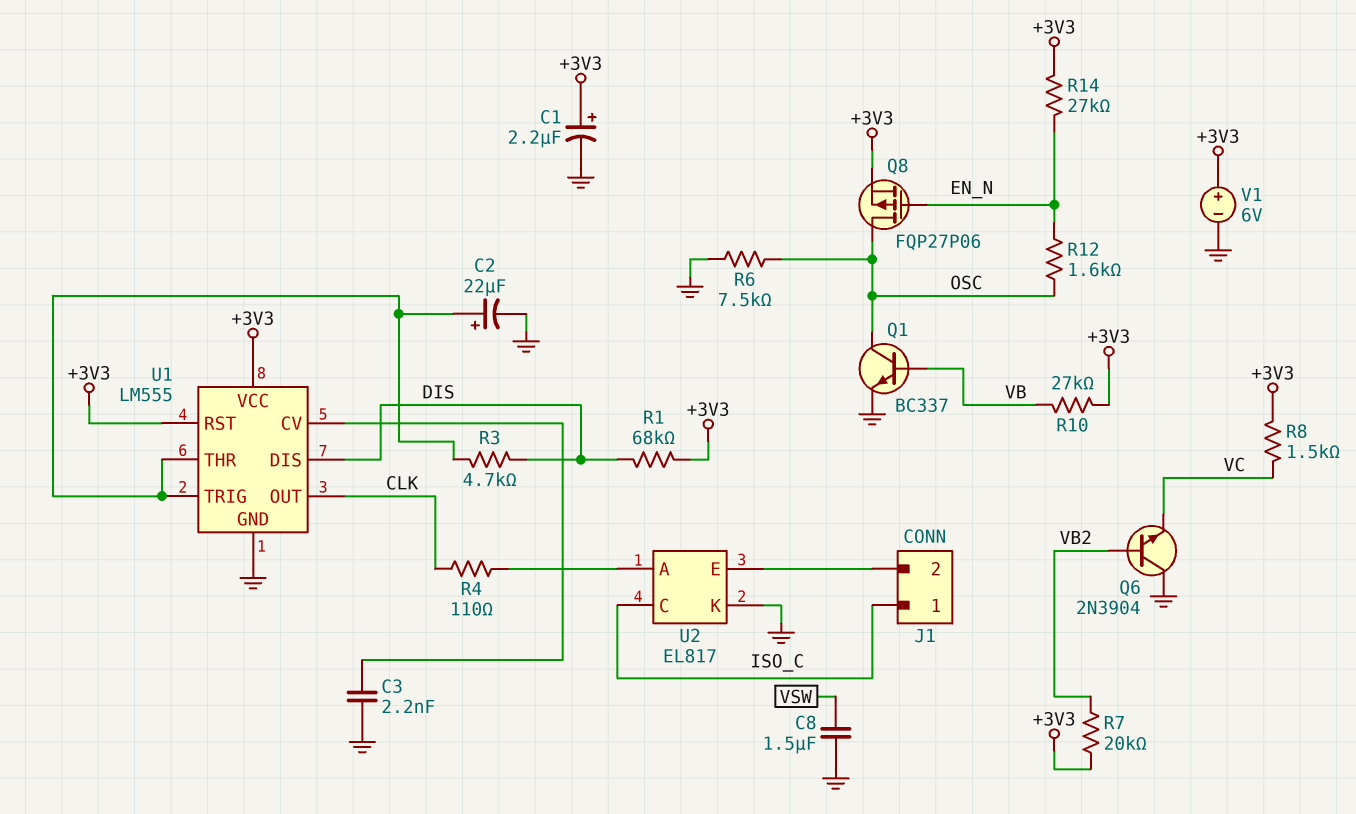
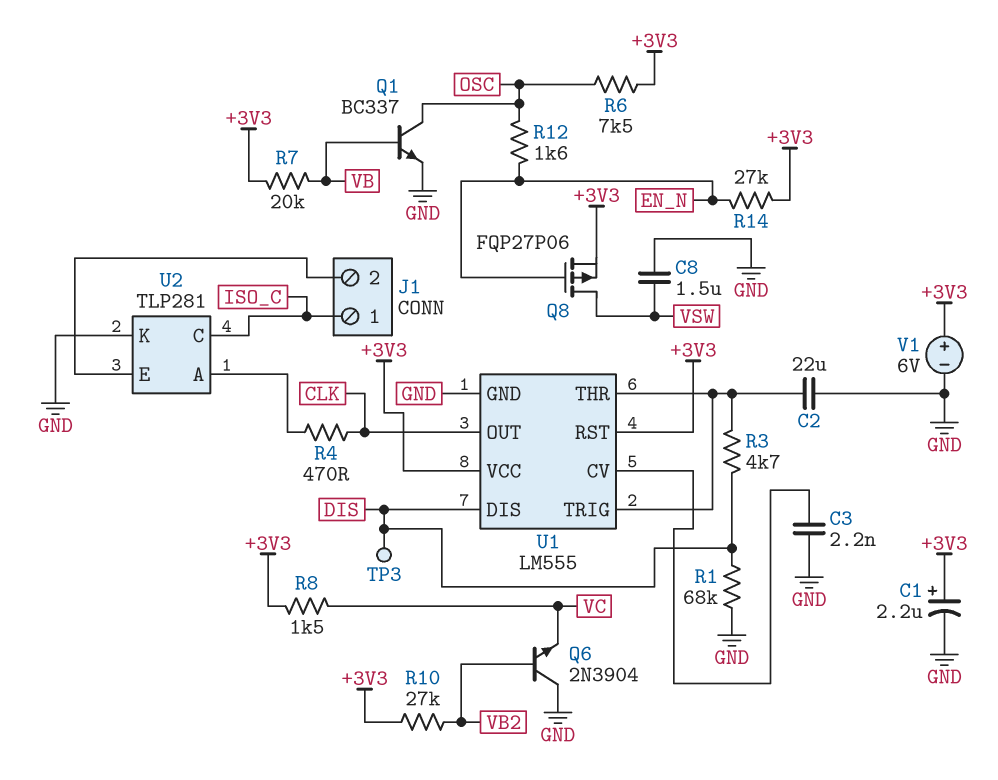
C2: 22uF (plus U1/THR, minus GND) -> 22uF (GND, U1/THR)
Q8: PMOS FQP27P06 (G EN_N, D OSC, S +3V3) -> PMOS FQP27P06 (G EN_N, D VSW, S +3V3)
R1: 68k (+3V3, DIS) -> 68k (DIS, GND)
R4: 110 (CLK, U2/A) -> 470 (CLK, U2/A)
R6: 7.5k (GND, OSC) -> 7.5k (+3V3, OSC)
R7: 20k (+3V3, VB2) -> 20k (+3V3, VB)
R10: 27k (+3V3, VB) -> 27k (+3V3, VB2)
TP3: none -> test point (DIS)
U2: EL817 -> TLP281

